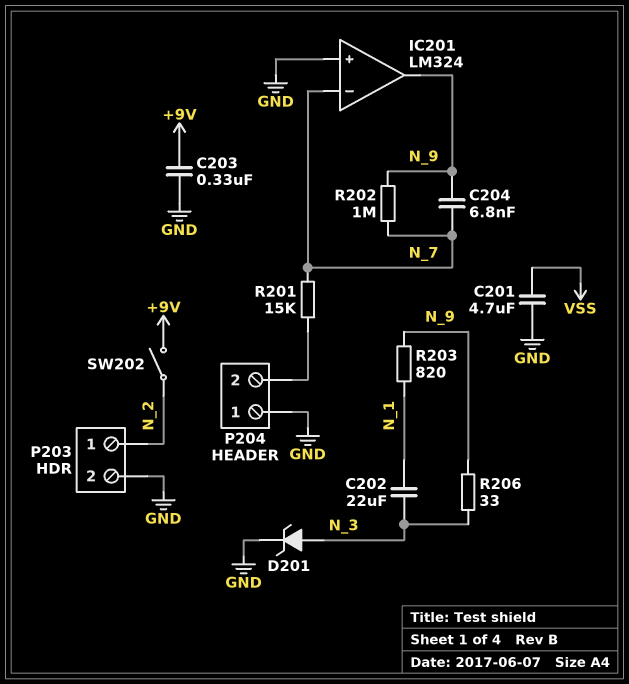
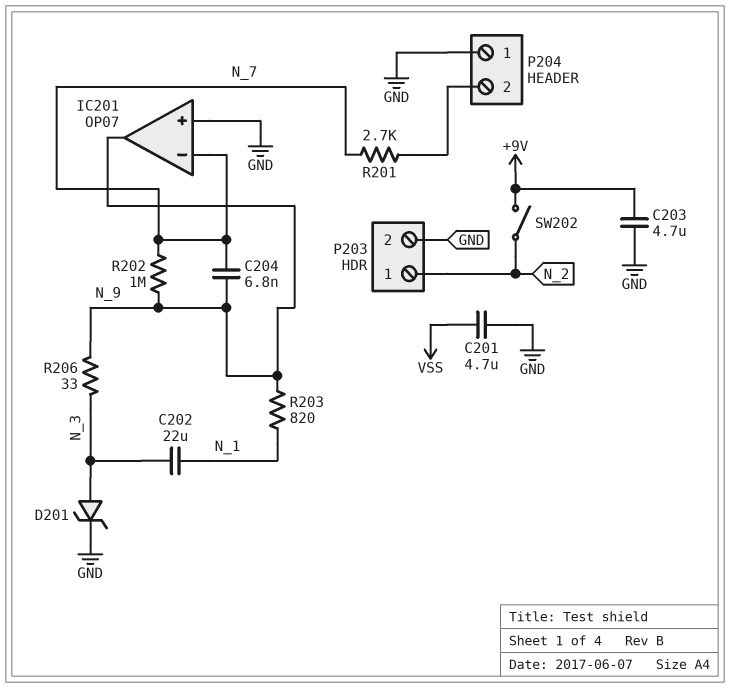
C203: 330nF (+9V, GND) -> 4.7uF (+9V, GND)
IC201: LM324 -> OP07
R201: 15k (N_7, P204/2) -> 2.7k (N_7, P204/2)

